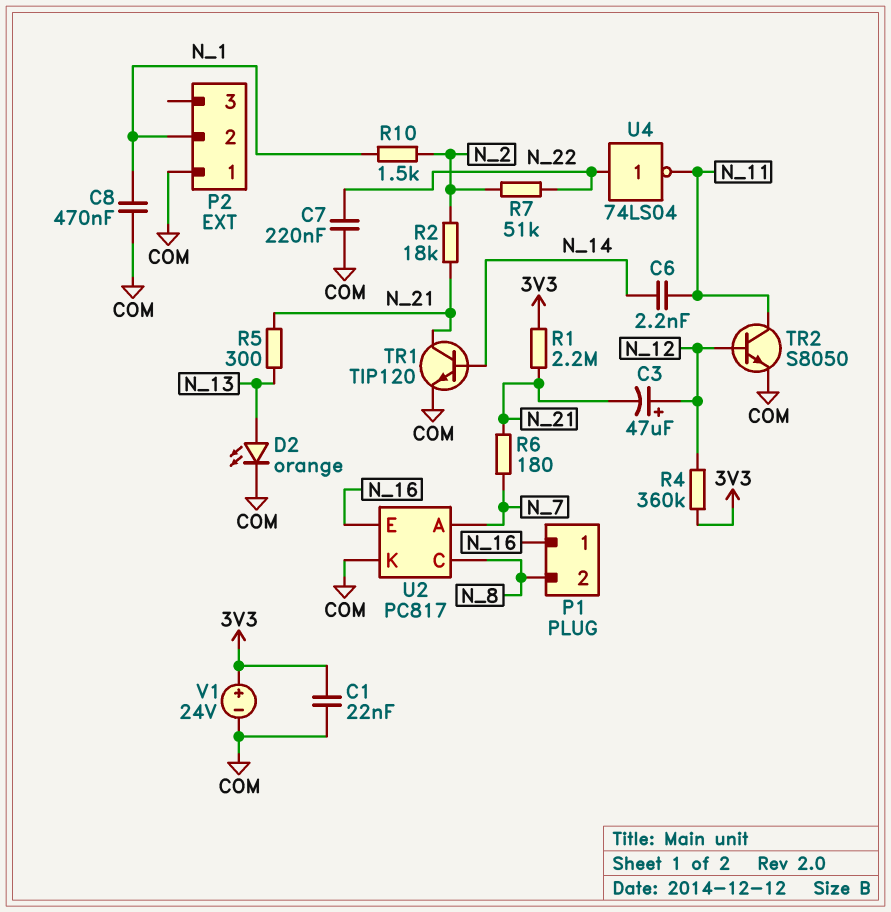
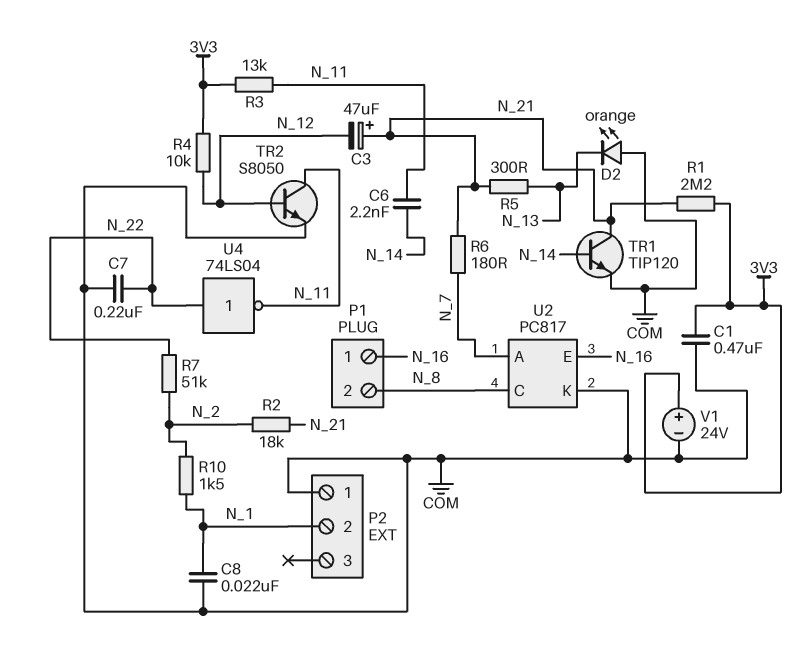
C1: 22nF (3V3, COM) -> 470nF (3V3, COM)
C3: 47uF (plus N_12, minus N_21) -> 47uF (plus N_21, minus N_12)
C8: 470nF (COM, N_1) -> 22nF (COM, N_1)
D2: LED orange (A N_13, K COM) -> LED orange (A COM, K N_13)
R3: none -> 13k (3V3, N_11)
R4: 360k (3V3, N_12) -> 10k (3V3, N_12)

